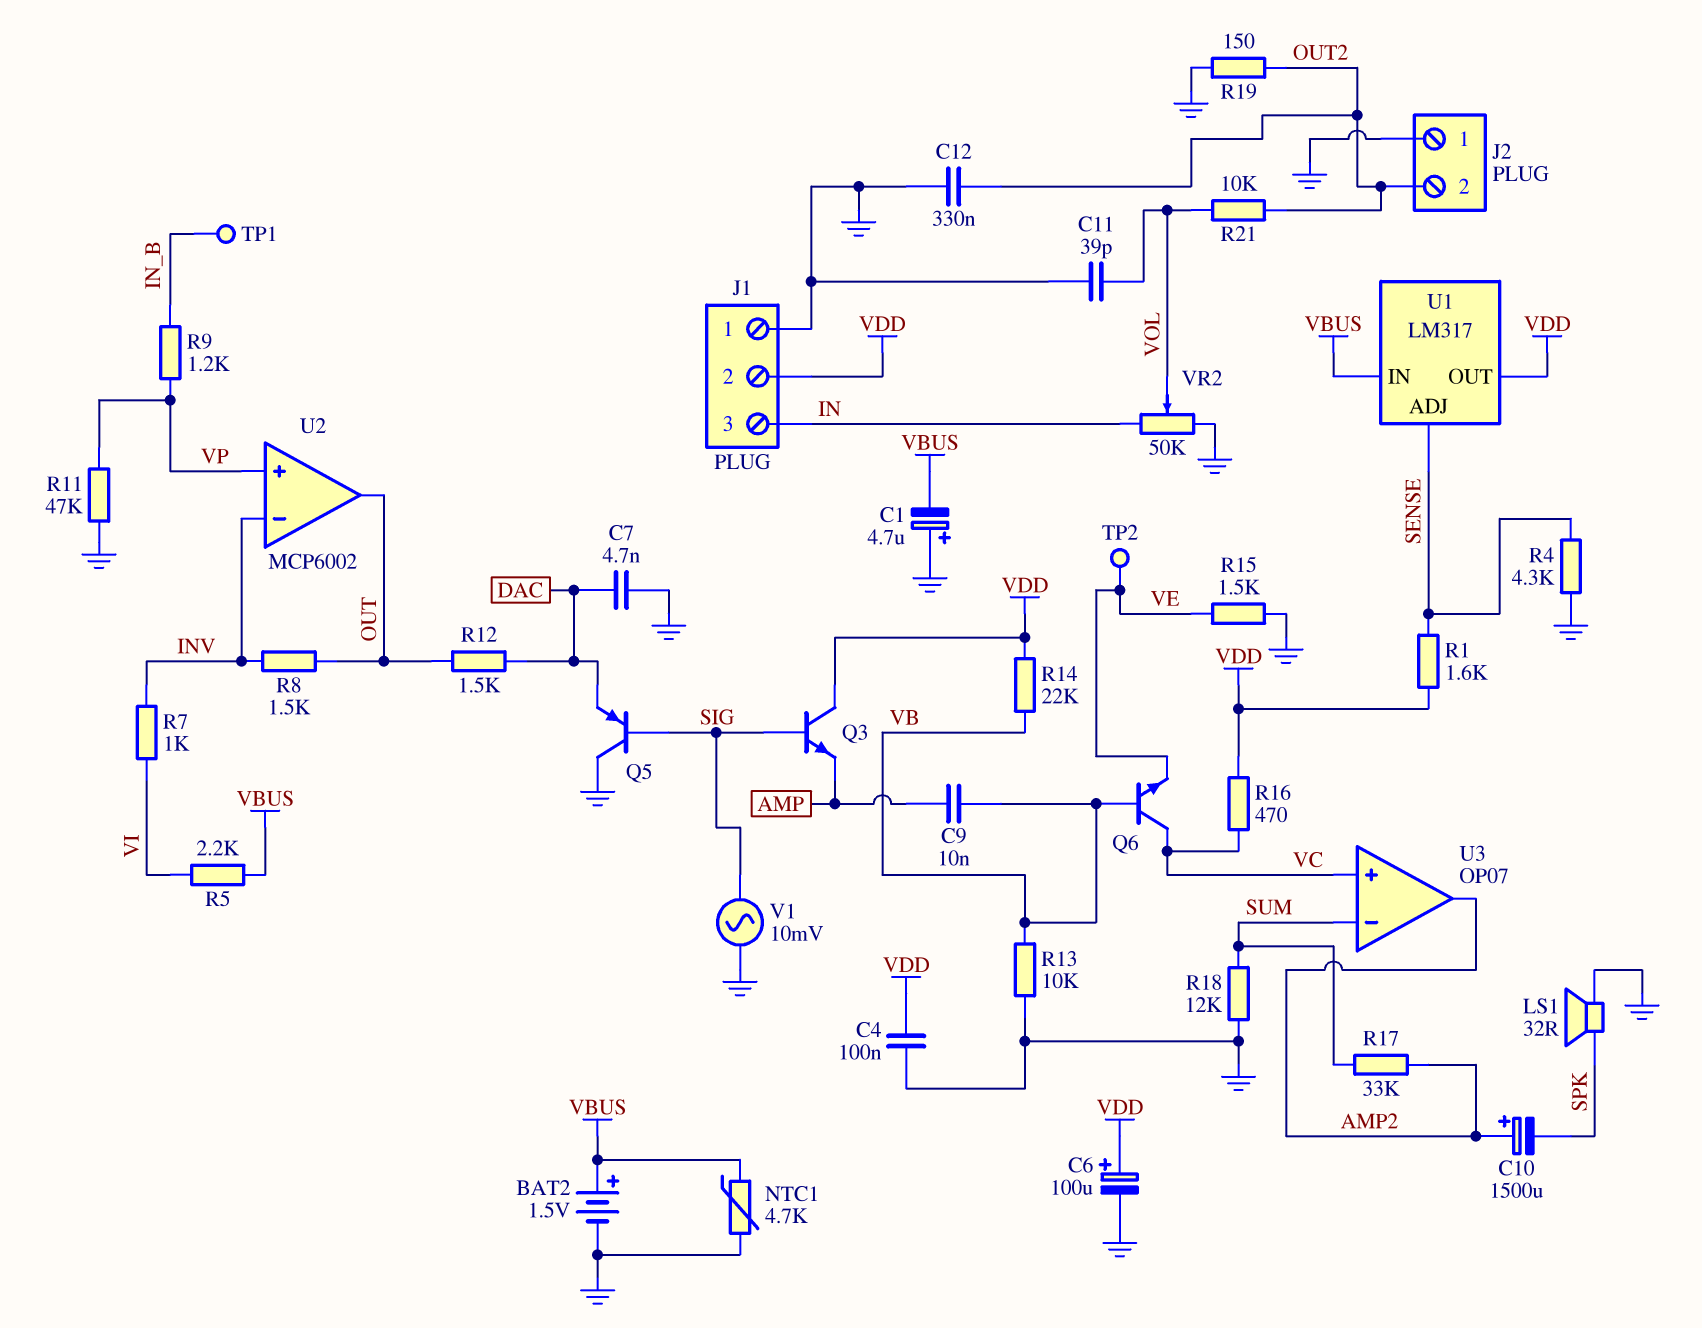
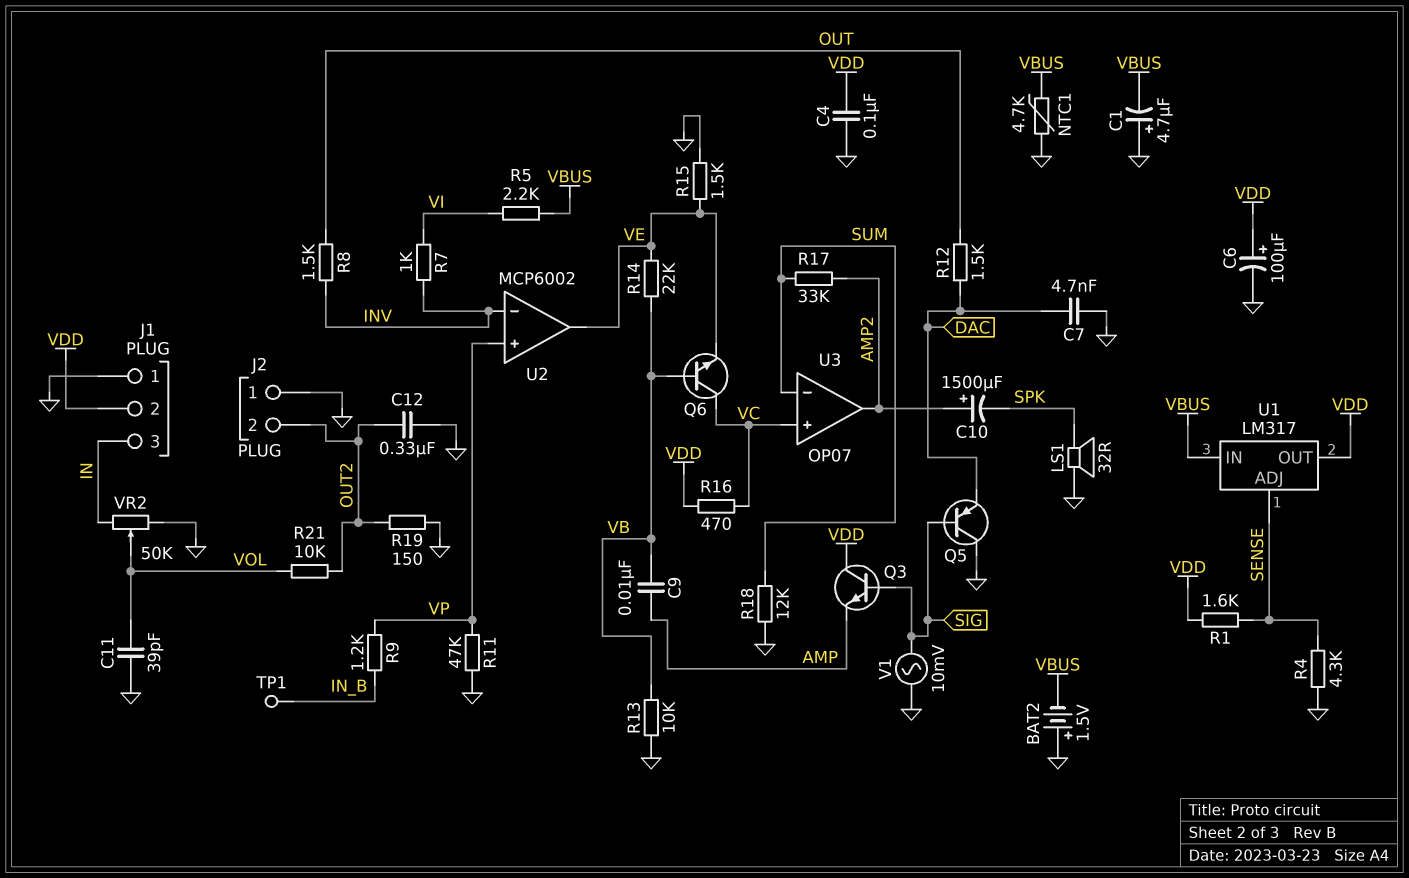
BAT2: 1.5V (plus VBUS, minus GND) -> 1.5V (plus GND, minus VBUS)
R14: 22k (VB, VDD) -> 22k (VB, VE)
TP2: test point (VE) -> none
U2 pin out: OUT -> VE

